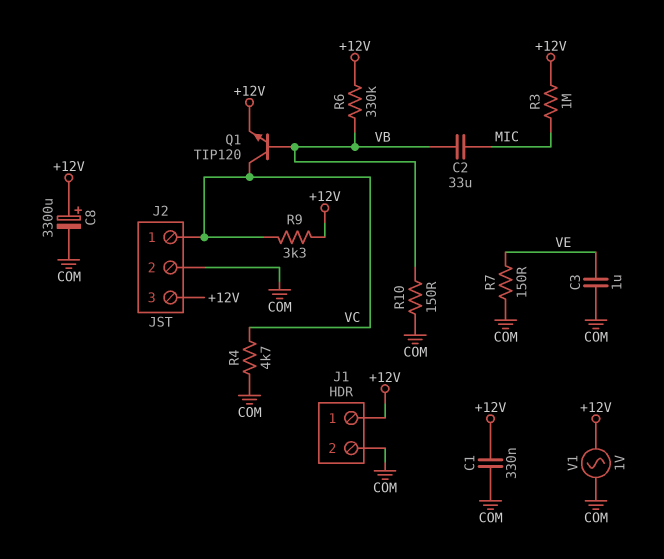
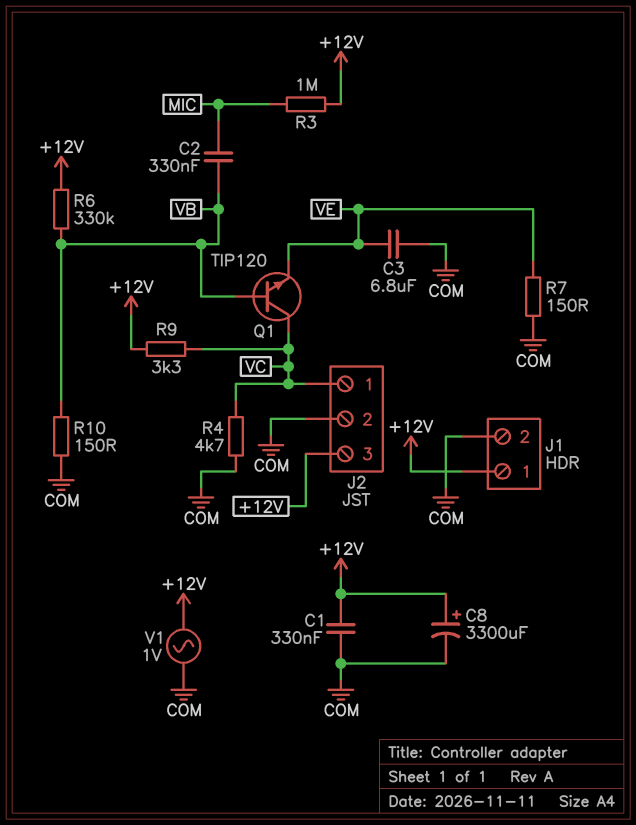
C2: 33uF (MIC, VB) -> 330nF (MIC, VB)
C3: 1uF (COM, VE) -> 6.8uF (COM, VE)
Q1: NPN TIP120 (B VB, C VC, E +12V) -> NPN TIP120 (B VB, C VC, E VE)

